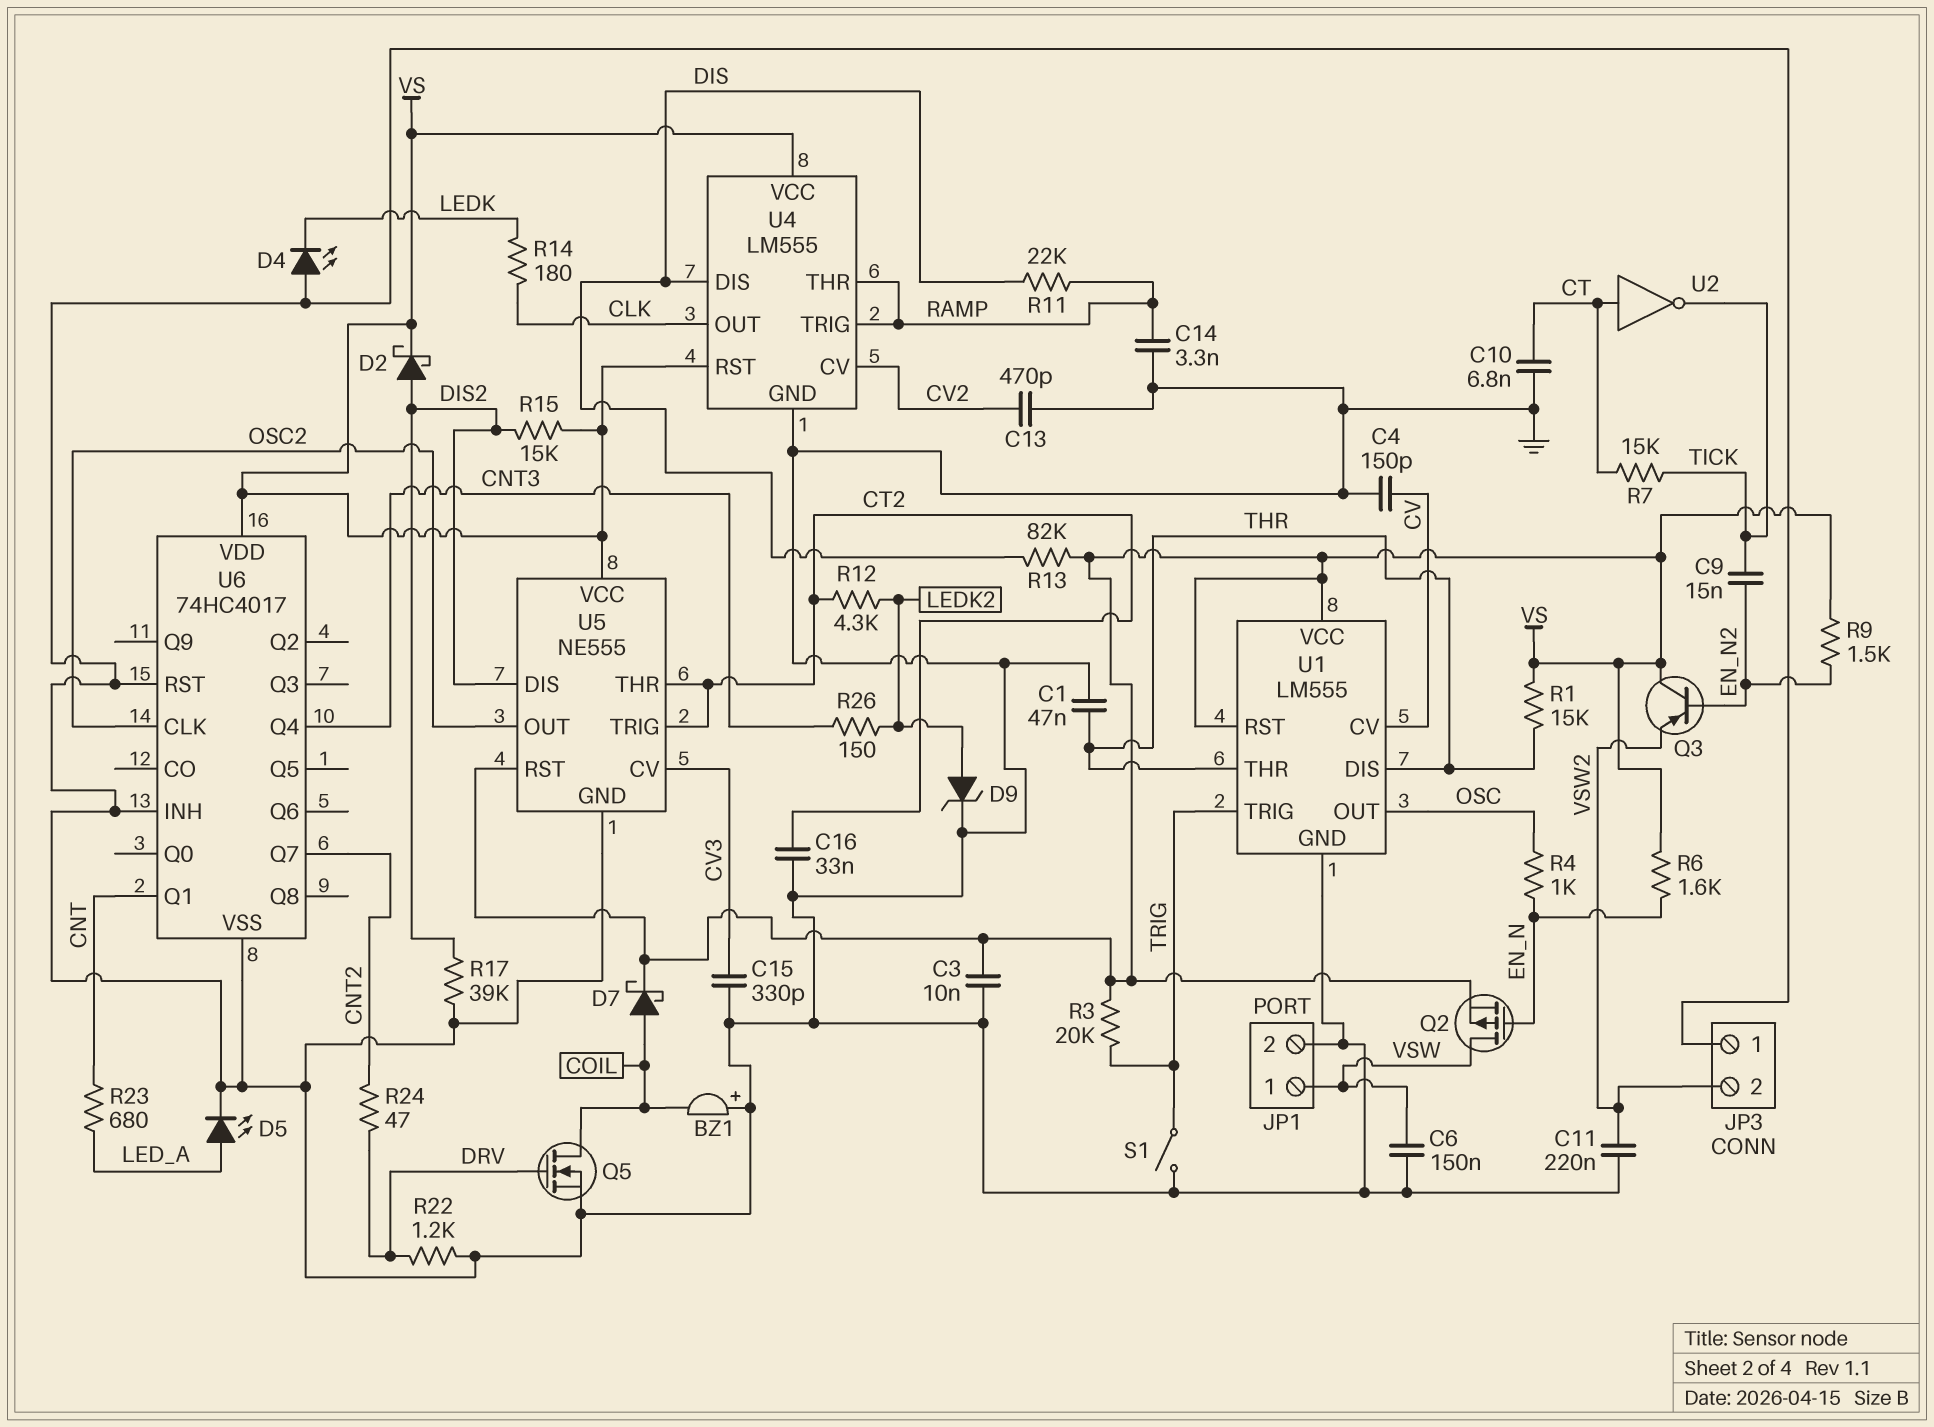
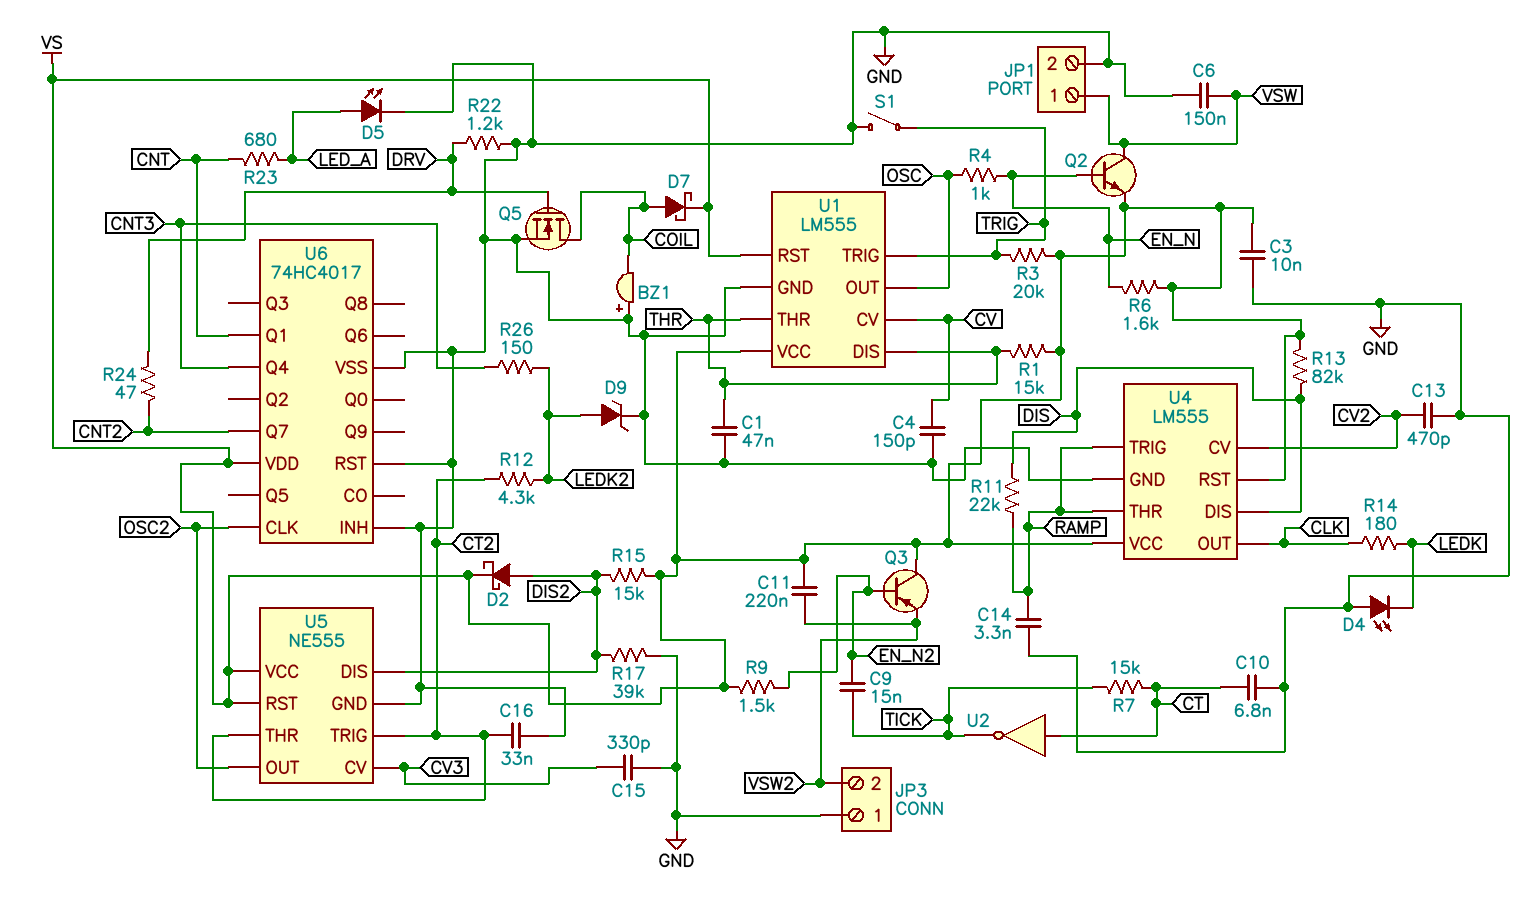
C11: 220nF (GND, VSW2) -> 220nF (VS, VSW2)
Q2: PMOS (G EN_N, D VSW, S VS) -> NPN (B EN_N, C VSW, E VS)

